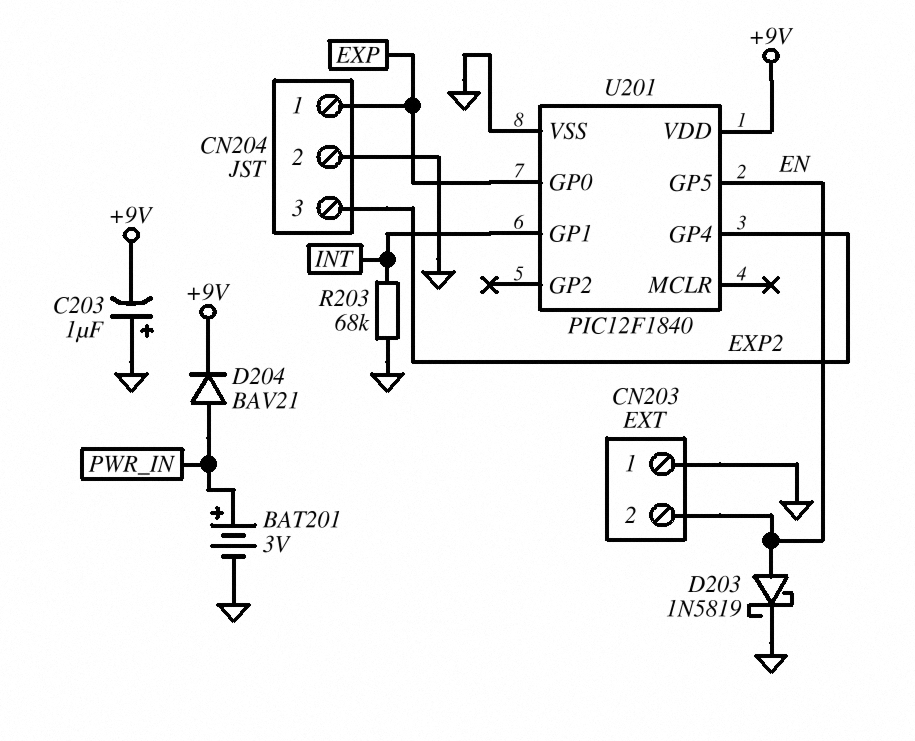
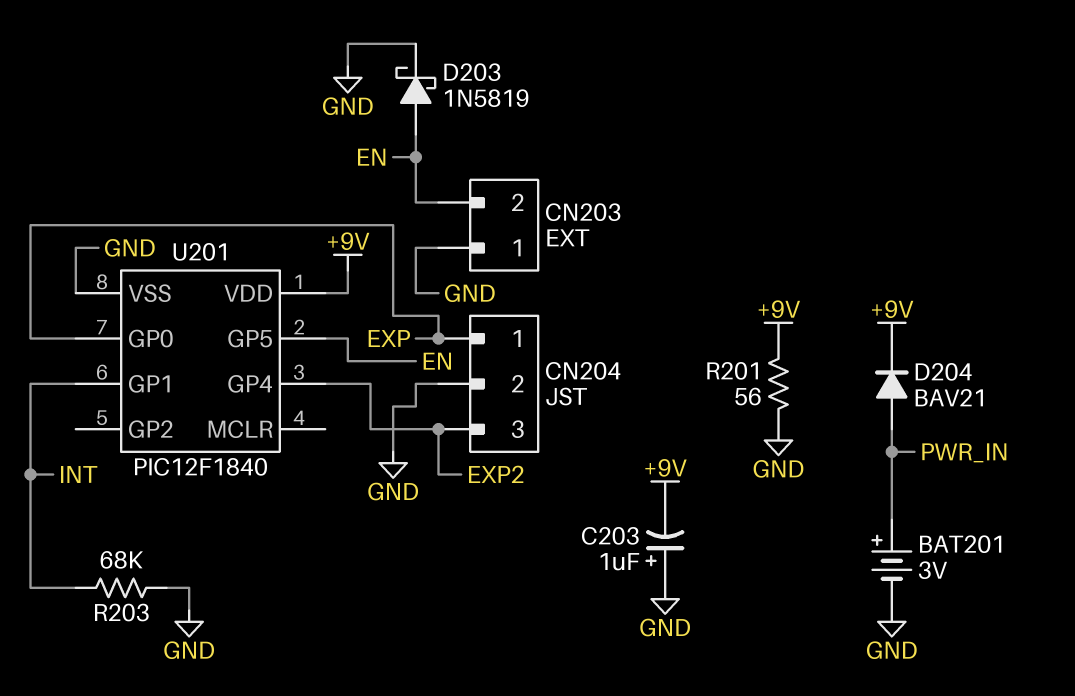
R201: none -> 56 (+9V, GND)

